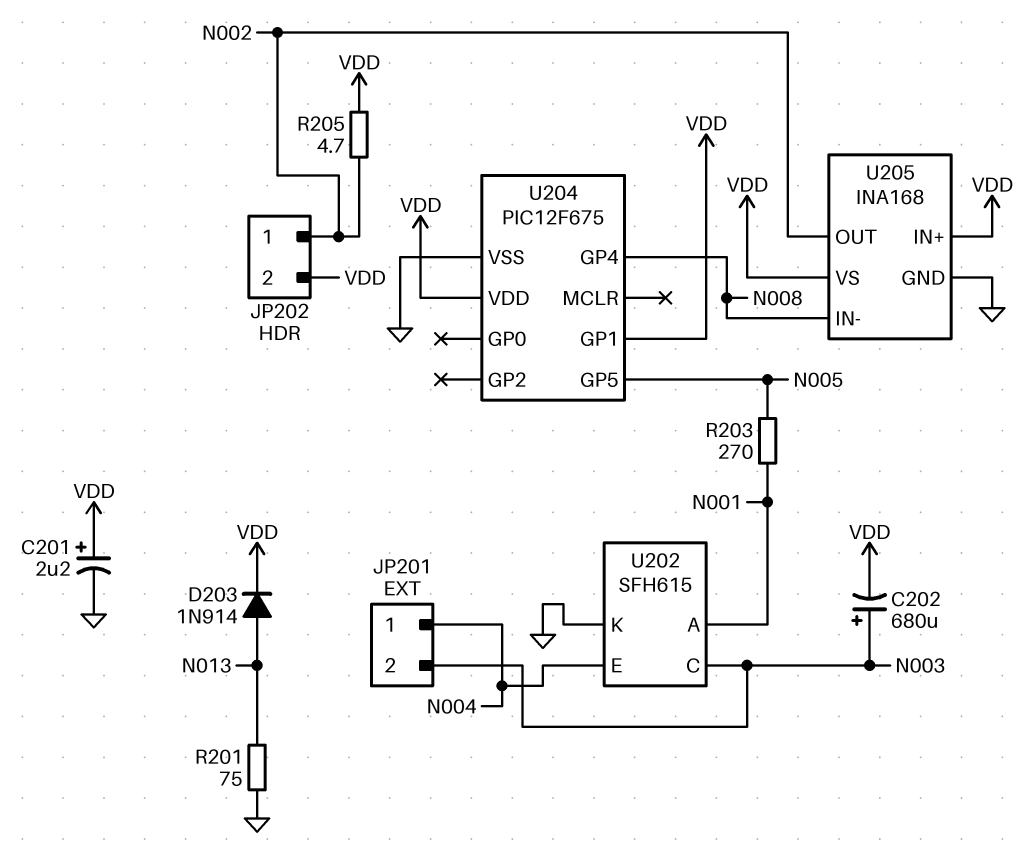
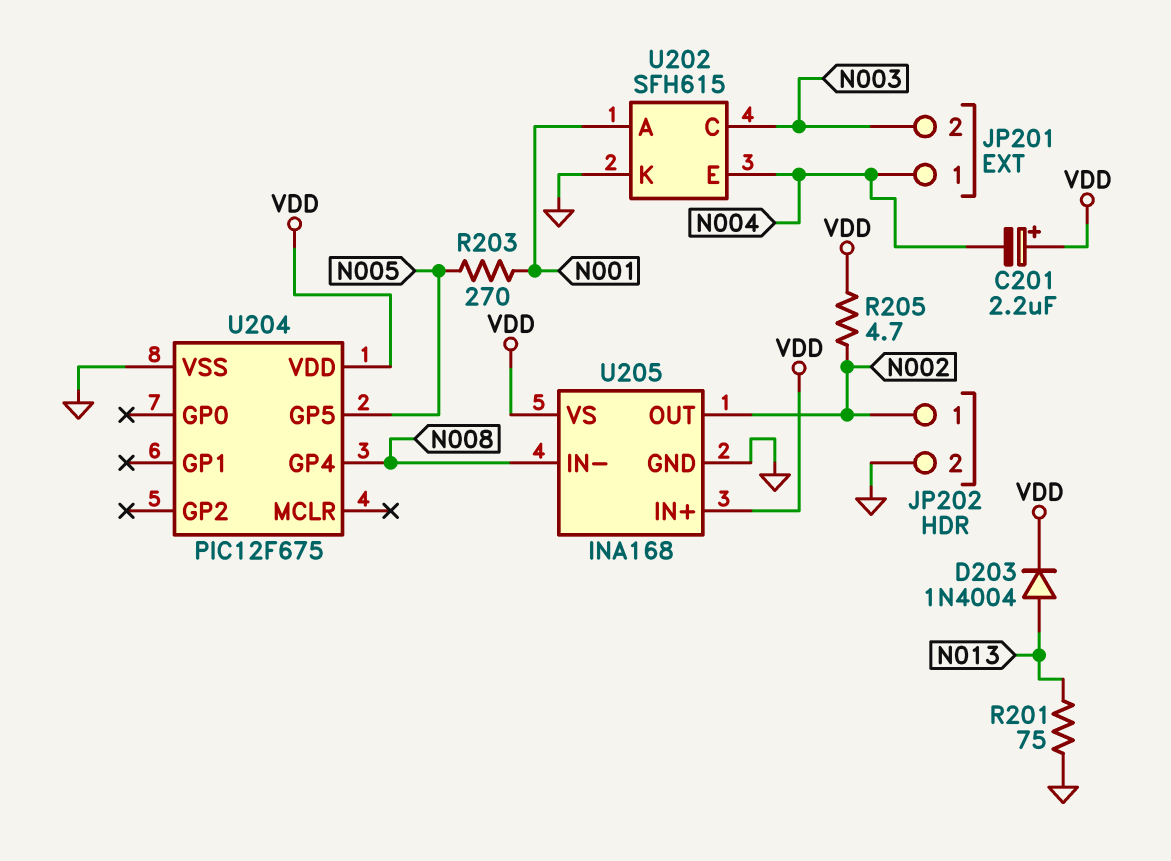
C201: 2.2uF (plus VDD, minus GND) -> 2.2uF (plus VDD, minus N004)
C202: 680uF (plus N003, minus VDD) -> none
D203: diode 1N914 (A N013, K VDD) -> diode 1N4004 (A N013, K VDD)
JP202 pin 2: VDD -> GND
U204 pin GP1: VDD -> none

